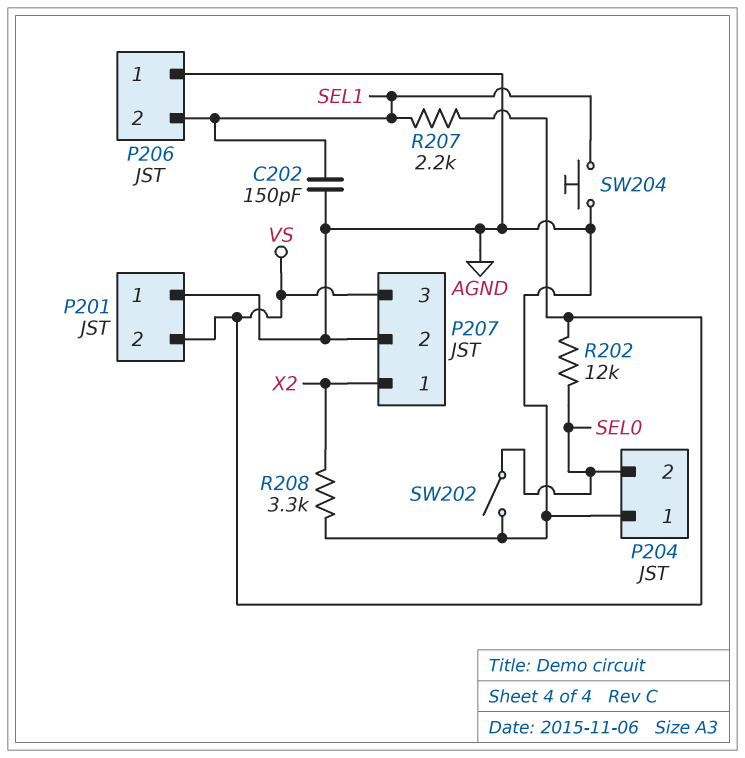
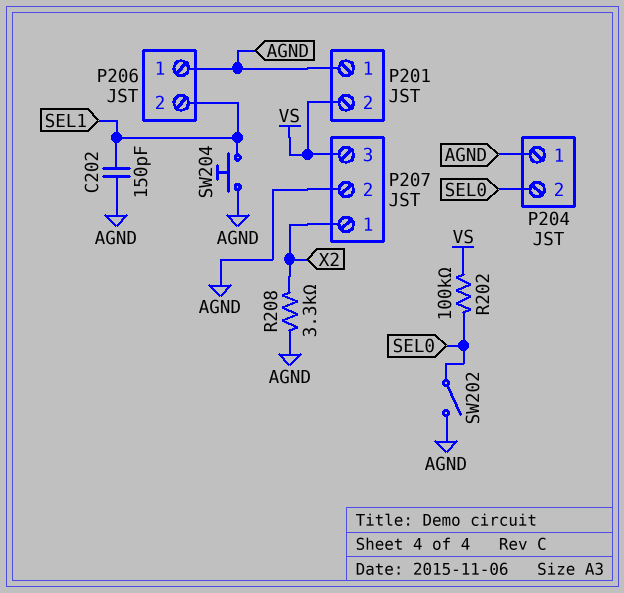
R202: 12k (SEL0, VS) -> 100k (SEL0, VS)
R207: 2.2k (SEL1, VS) -> none

